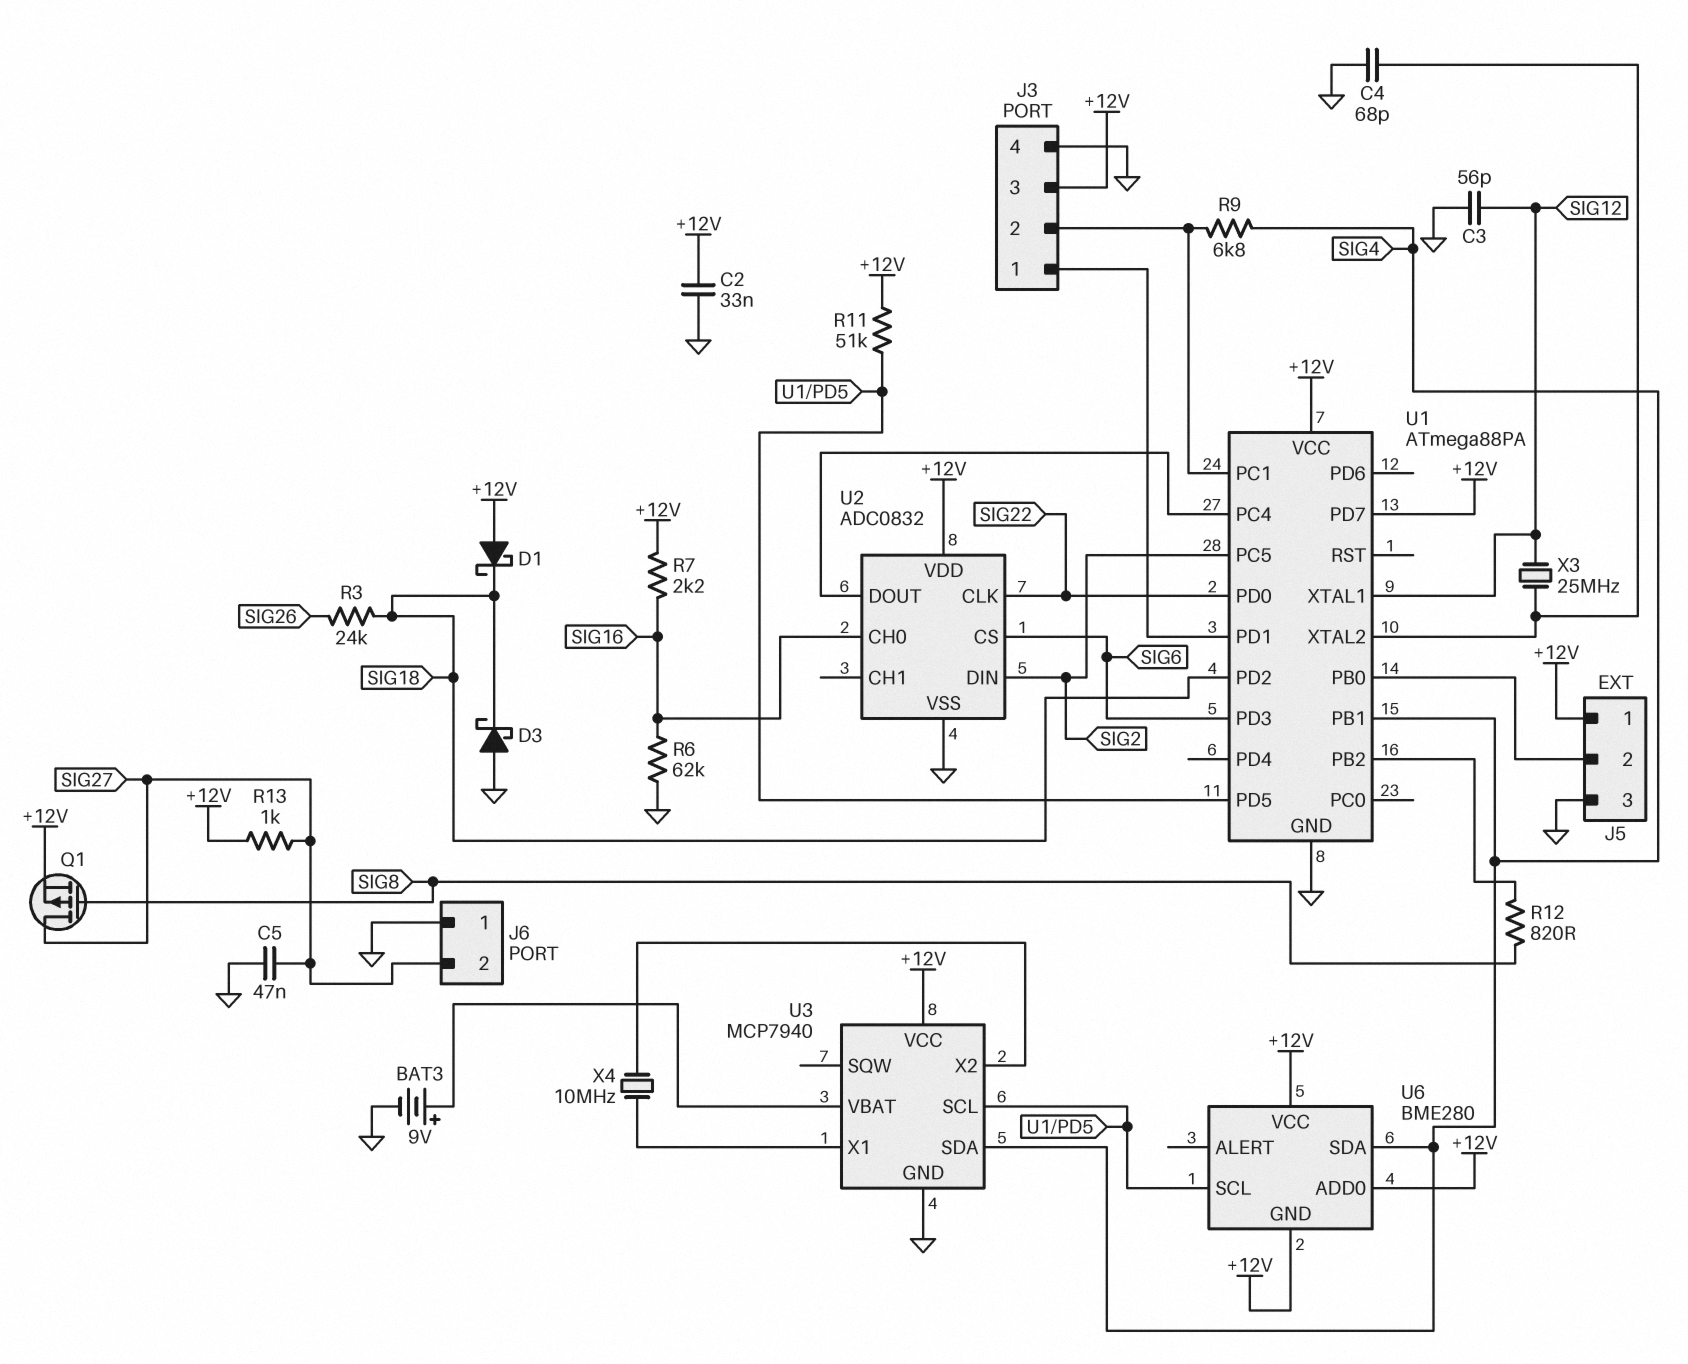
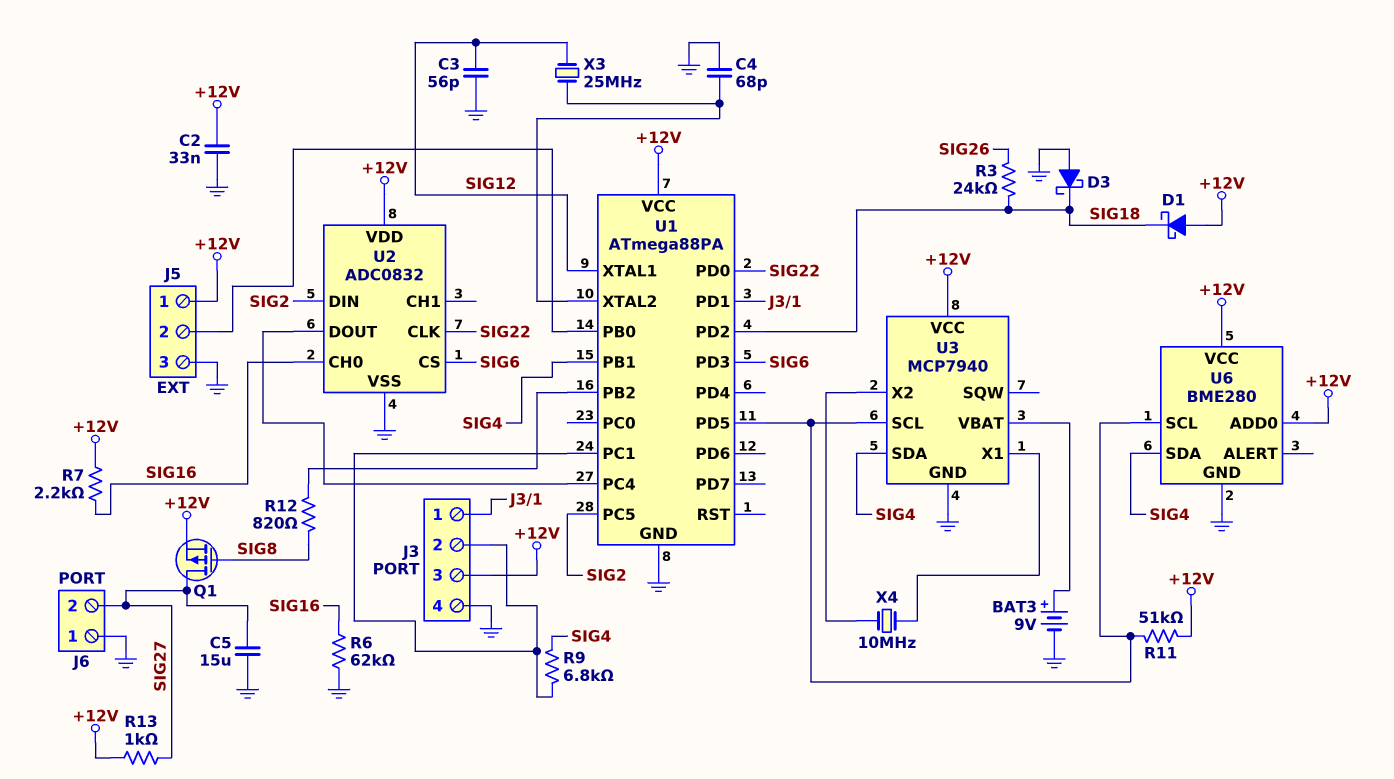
C5: 47nF (GND, SIG27) -> 15uF (GND, SIG27)
U1 pin PD7: +12V -> none
U6 pin GND: +12V -> GND

